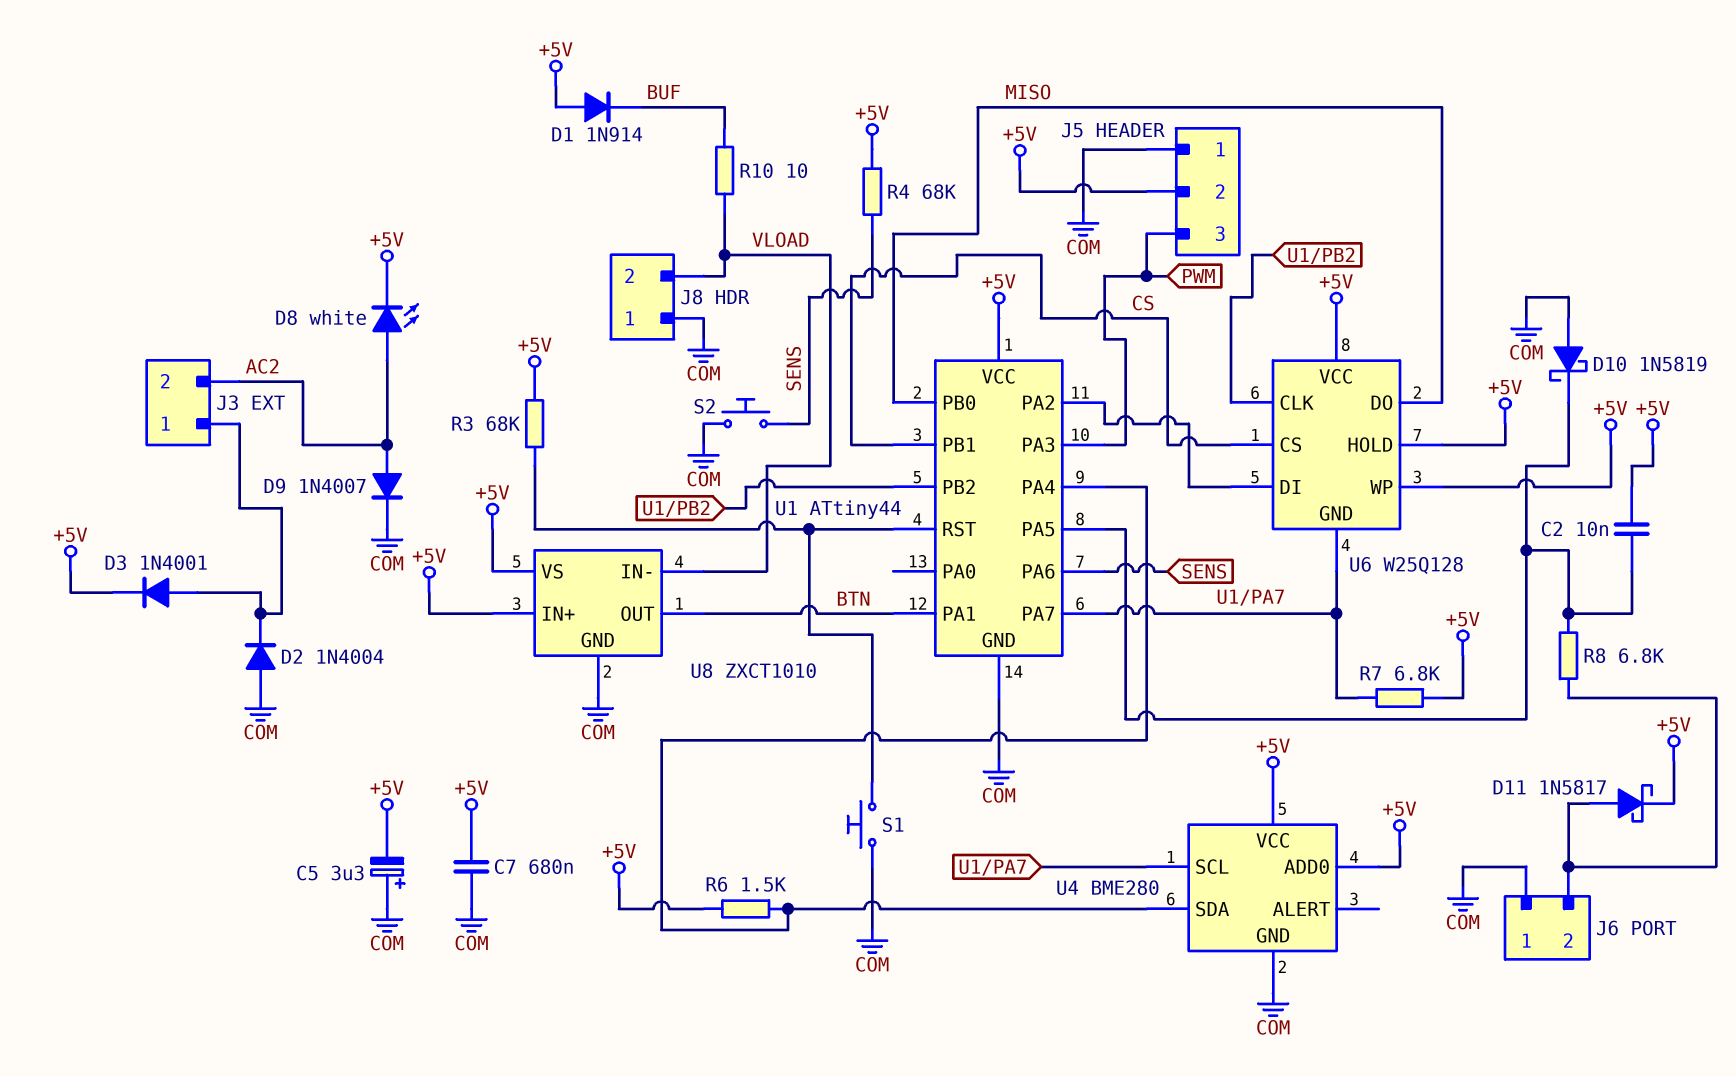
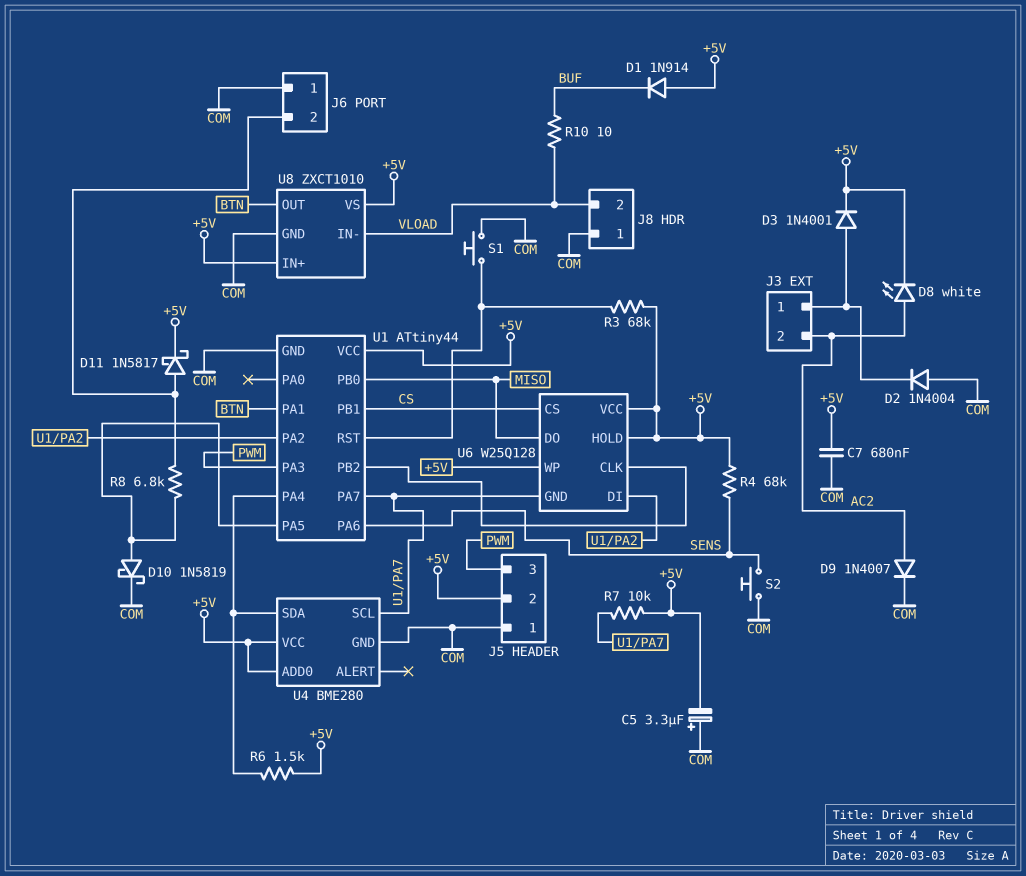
C2: 10nF (+5V, U1/PA5) -> none
D10: schottky 1N5819 (A COM, K U1/PA5) -> schottky 1N5819 (A U1/PA5, K COM)
R7: 6.8k (+5V, U1/PA7) -> 10k (+5V, U1/PA7)

